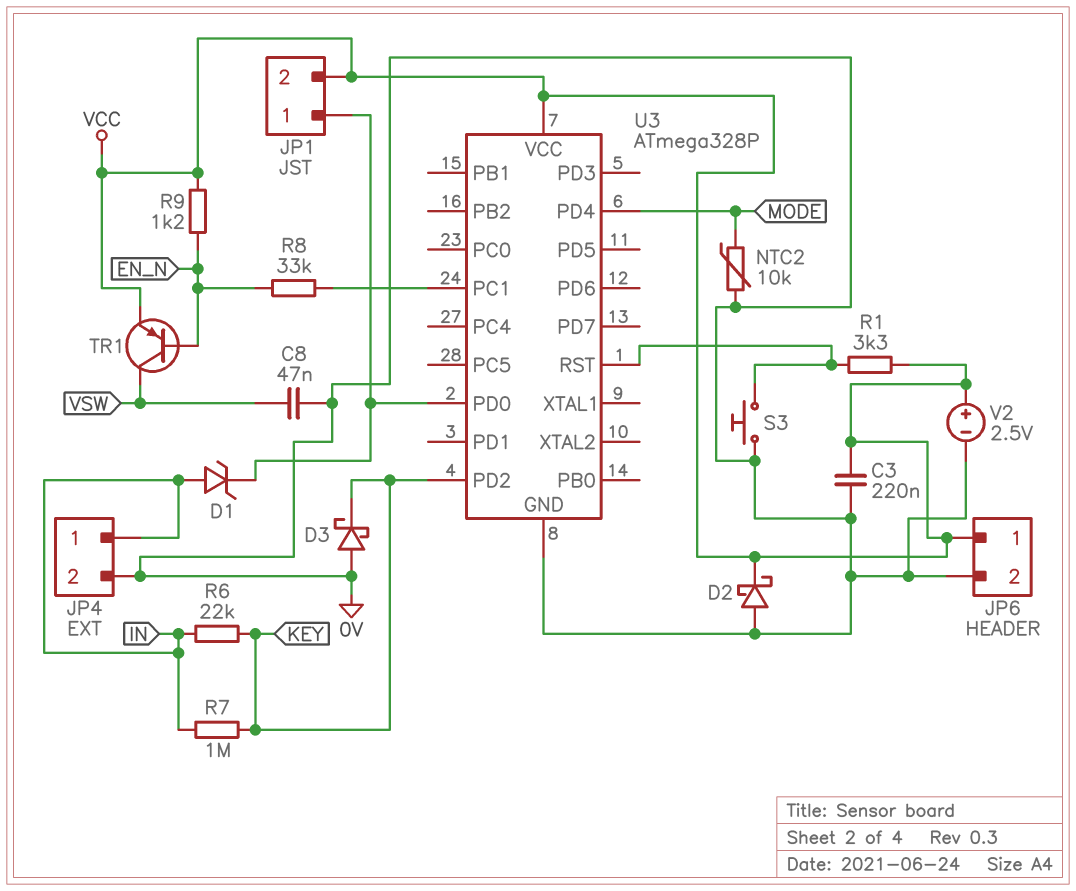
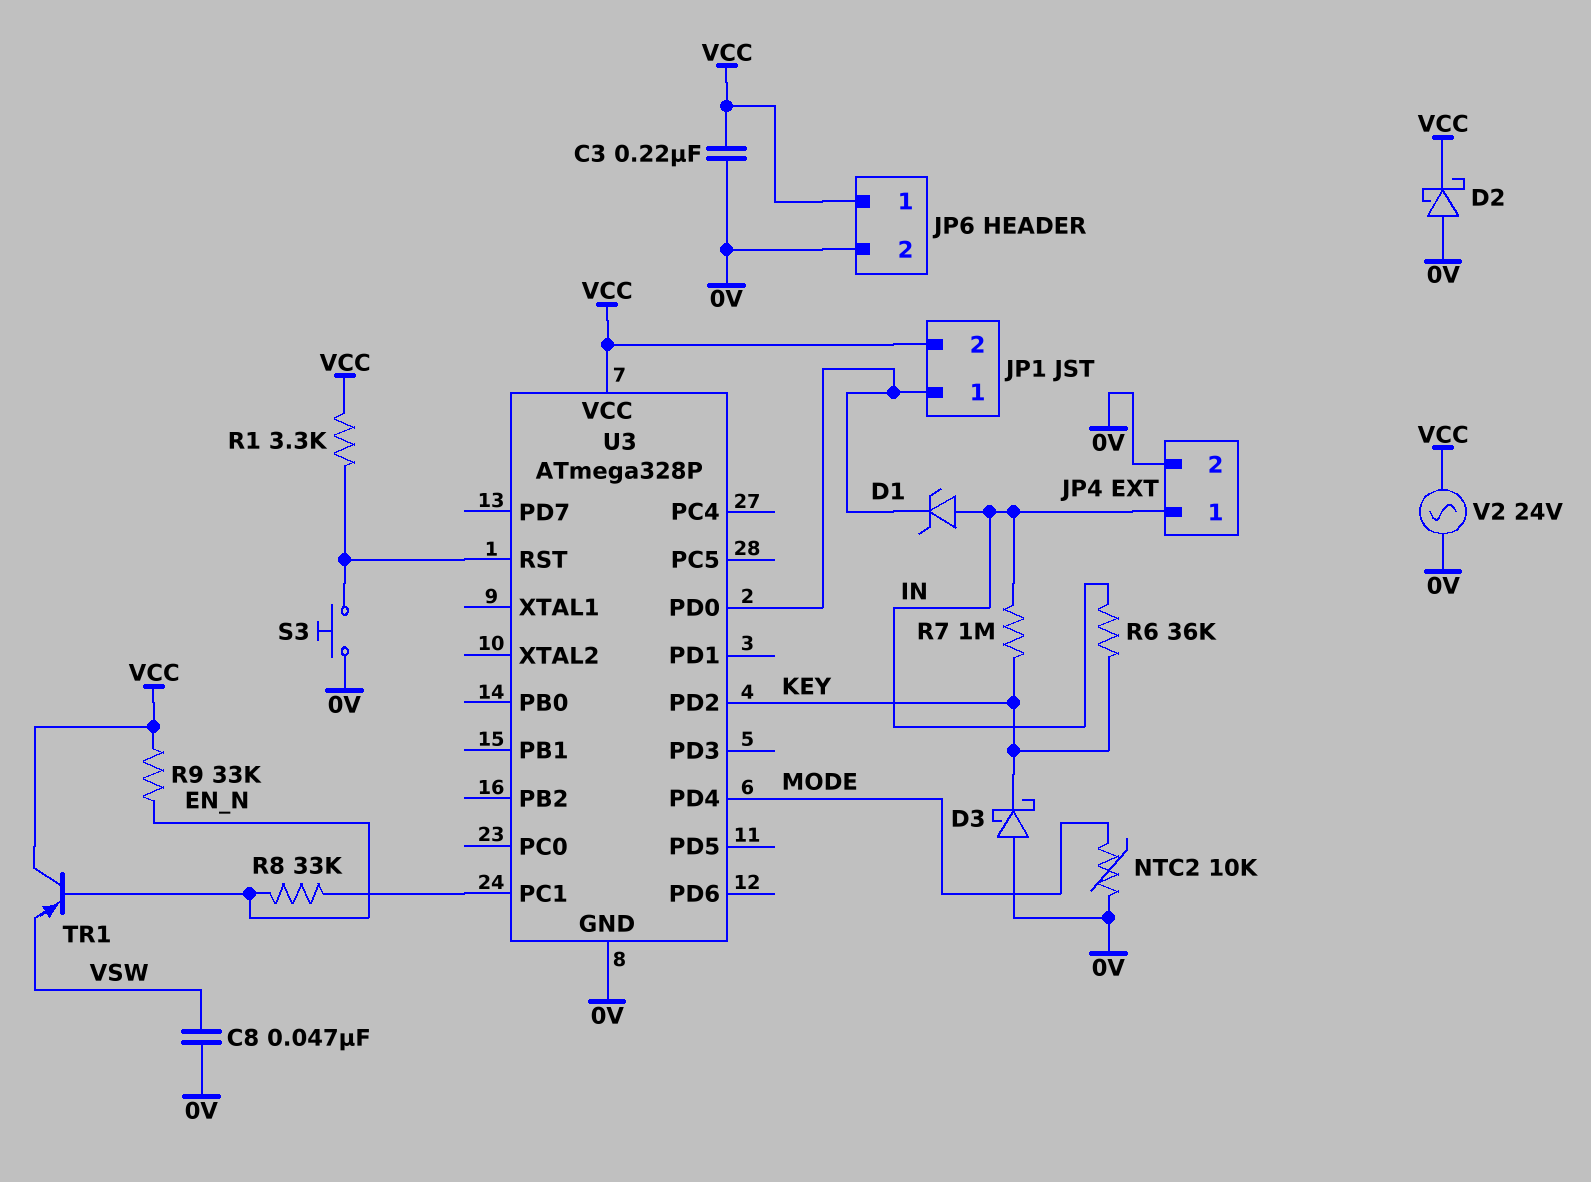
R6: 22k (IN, KEY) -> 36k (IN, KEY)
R9: 1.2k (EN_N, VCC) -> 33k (EN_N, VCC)
TR1: PNP (B EN_N, C VSW, E VCC) -> PNP (B EN_N, C VCC, E VSW)
V2: 2.5V (plus VCC, minus 0V) -> AC 24V (0V, VCC)

